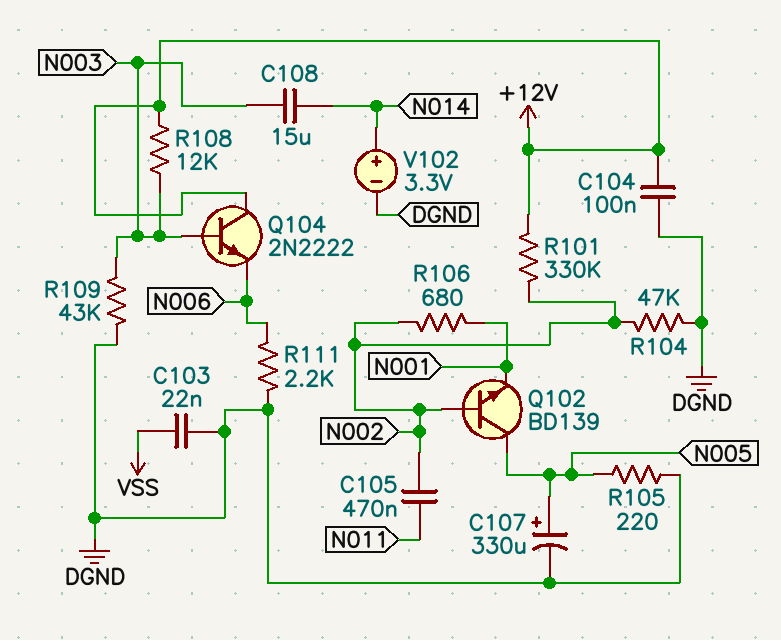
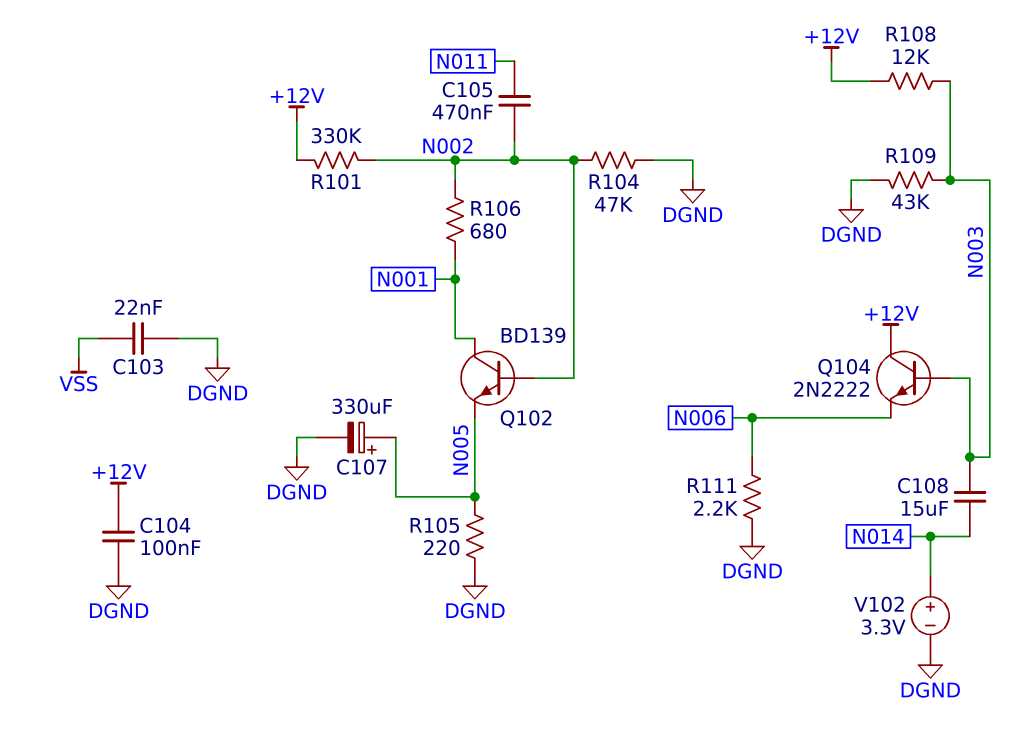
Q102: NPN BD139 (B N002, C N005, E N001) -> NPN BD139 (B N002, C N001, E N005)

